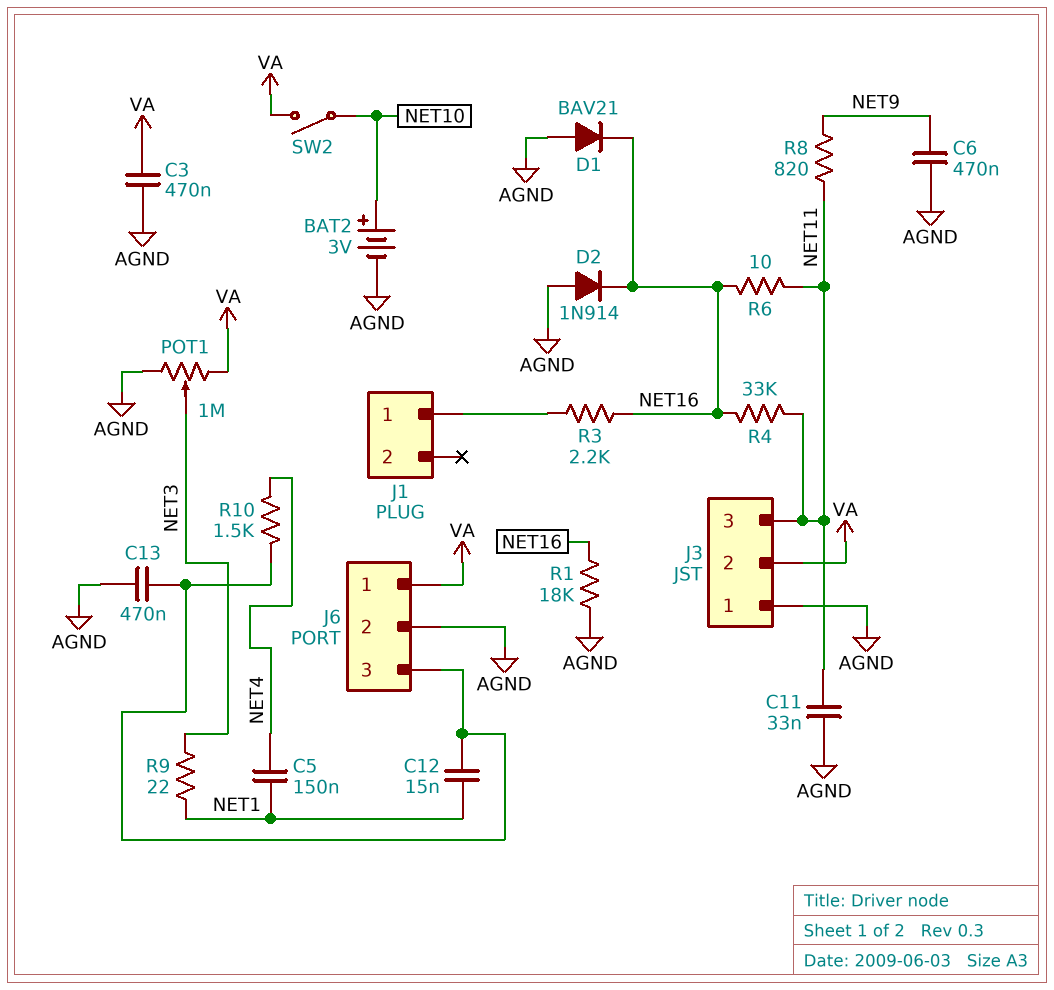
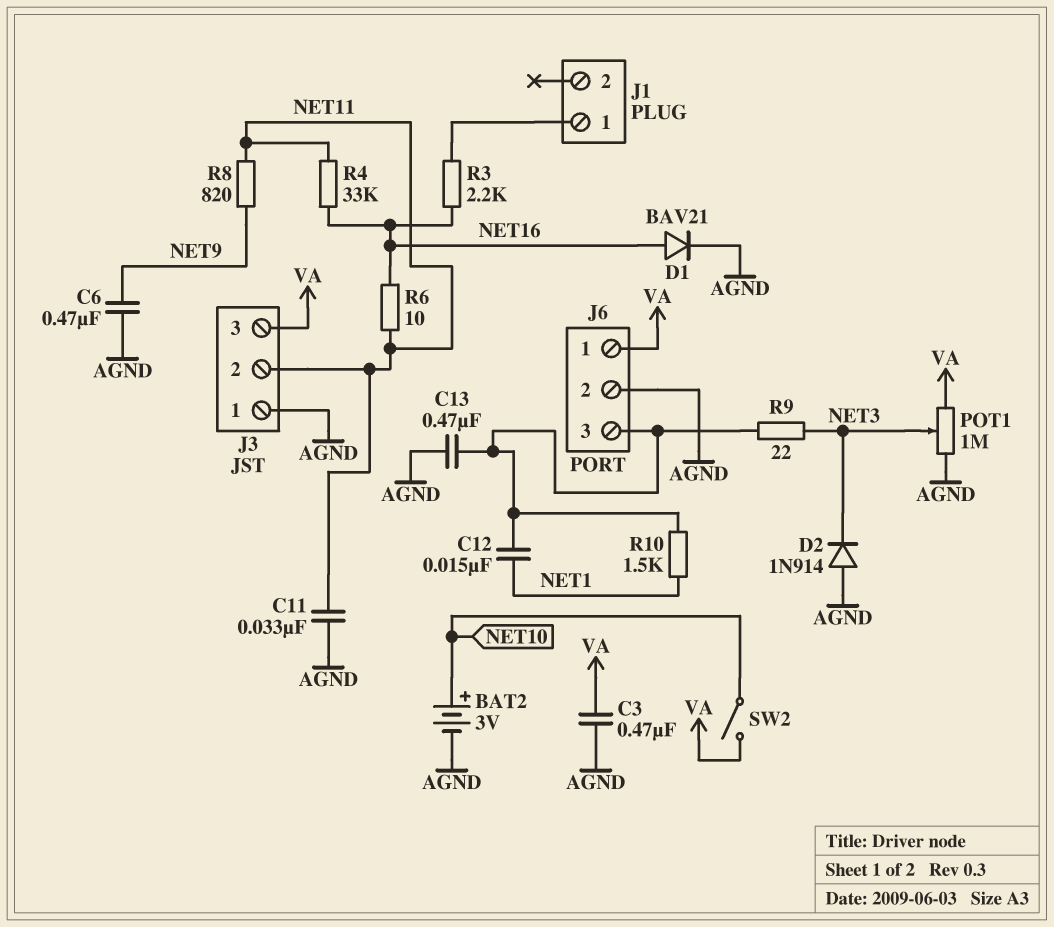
C5: 150nF (NET1, NET4) -> none
D1: diode BAV21 (A AGND, K NET16) -> diode BAV21 (A NET16, K AGND)
D2: diode 1N914 (A AGND, K NET16) -> diode 1N914 (A AGND, K NET3)
J3 pin 2: VA -> NET11
J3 pin 3: NET11 -> VA
R1: 18k (AGND, NET16) -> none
R9: 22 (NET1, NET3) -> 22 (J6/3, NET3)
R10: 1.5k (J6/3, NET4) -> 1.5k (J6/3, NET1)

